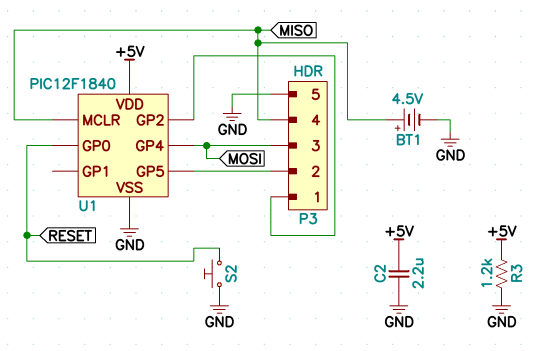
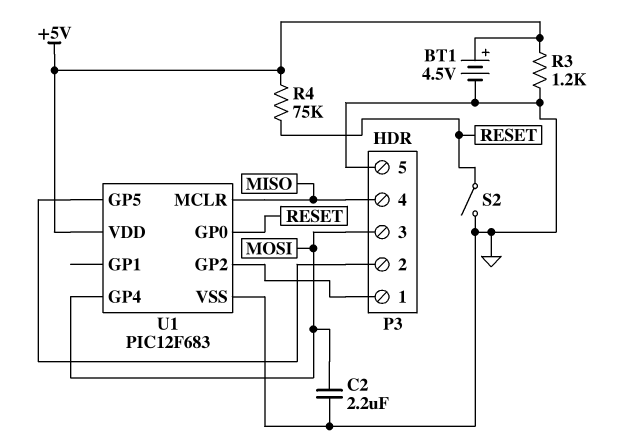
BT1: 4.5V (plus MISO, minus GND) -> 4.5V (plus +5V, minus GND)
C2: 2.2uF (+5V, GND) -> 2.2uF (GND, MOSI)
R4: none -> 75k (+5V, RESET)
S2: button (GND, RESET) -> switch (GND, RESET)
U1: PIC12F1840 -> PIC12F683

